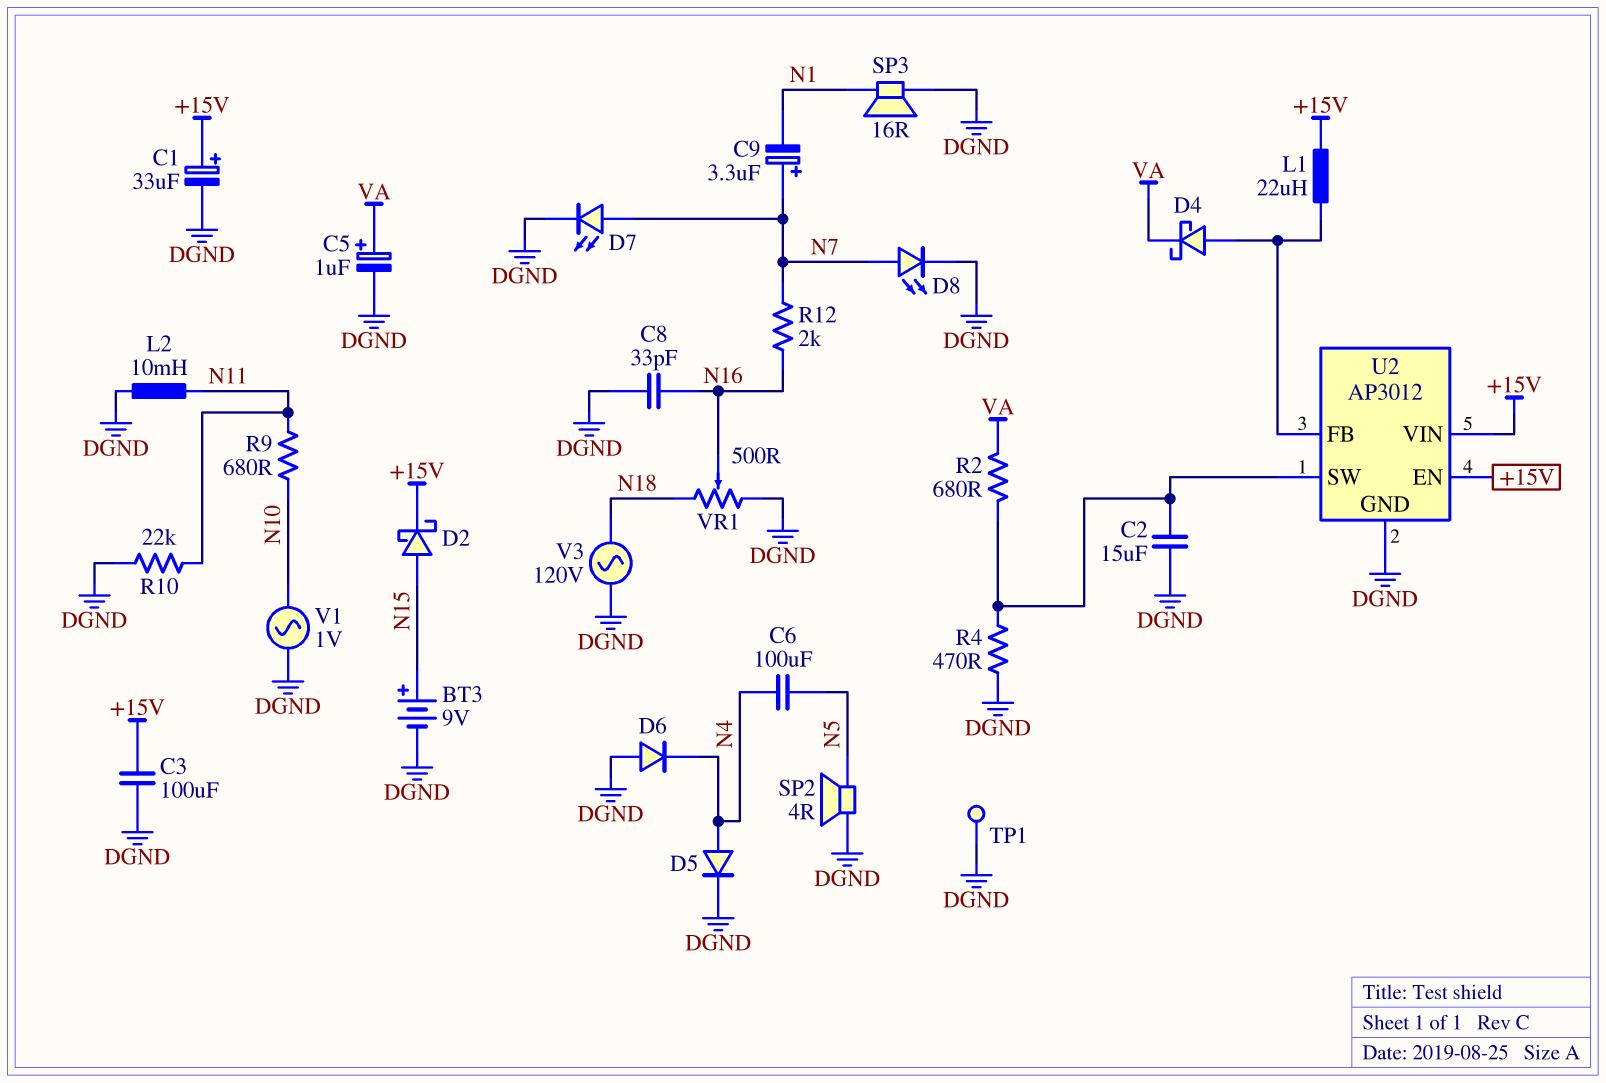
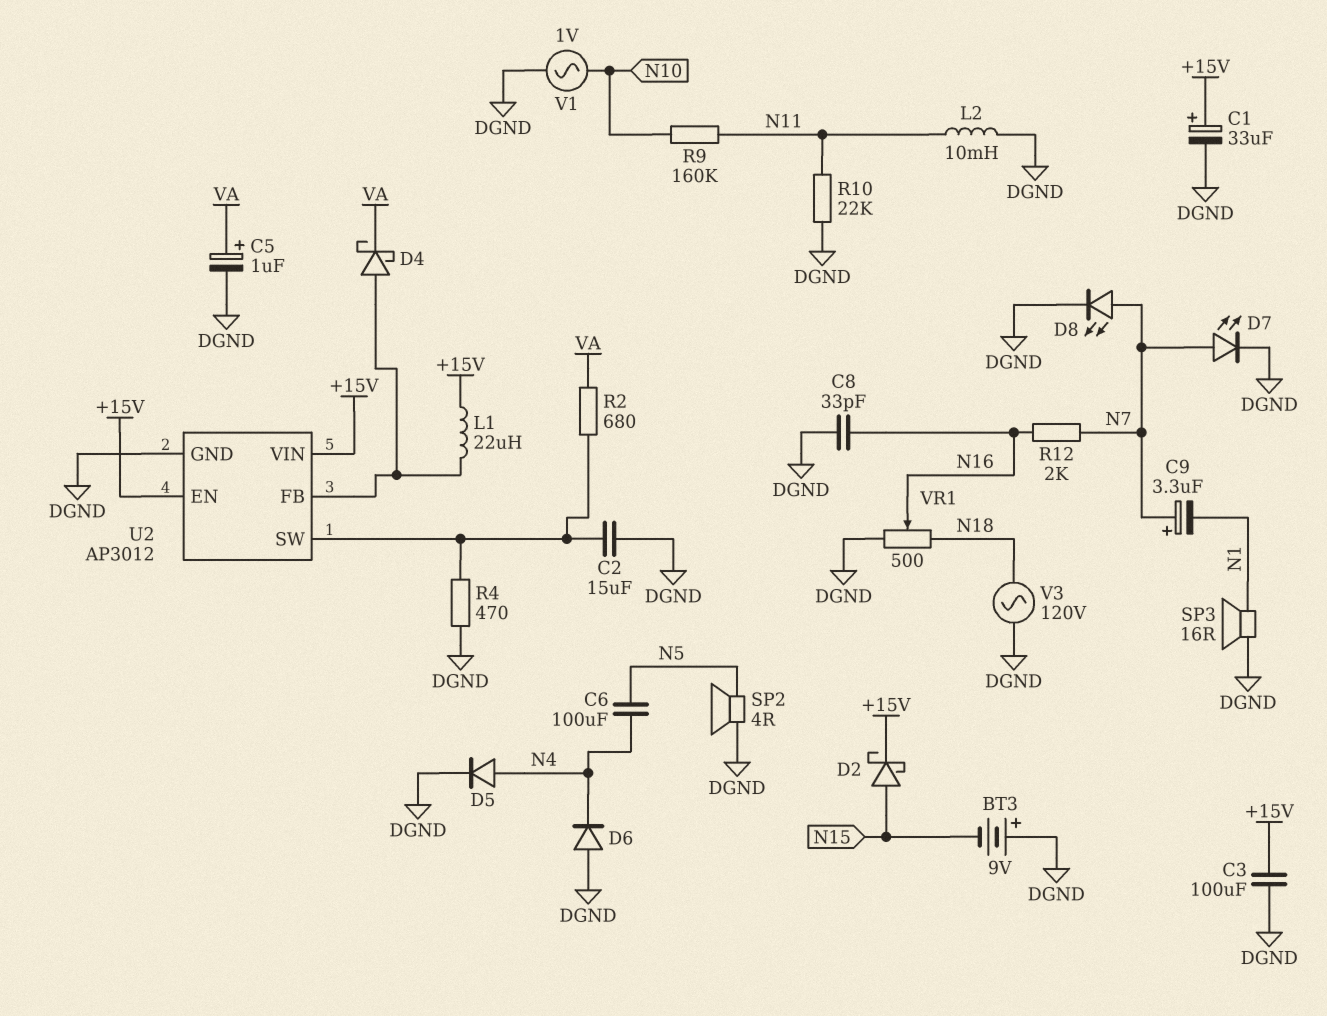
BT3: 9V (plus N15, minus DGND) -> 9V (plus DGND, minus N15)
R9: 680 (N10, N11) -> 160k (N10, N11)
TP1: test point (DGND) -> none

